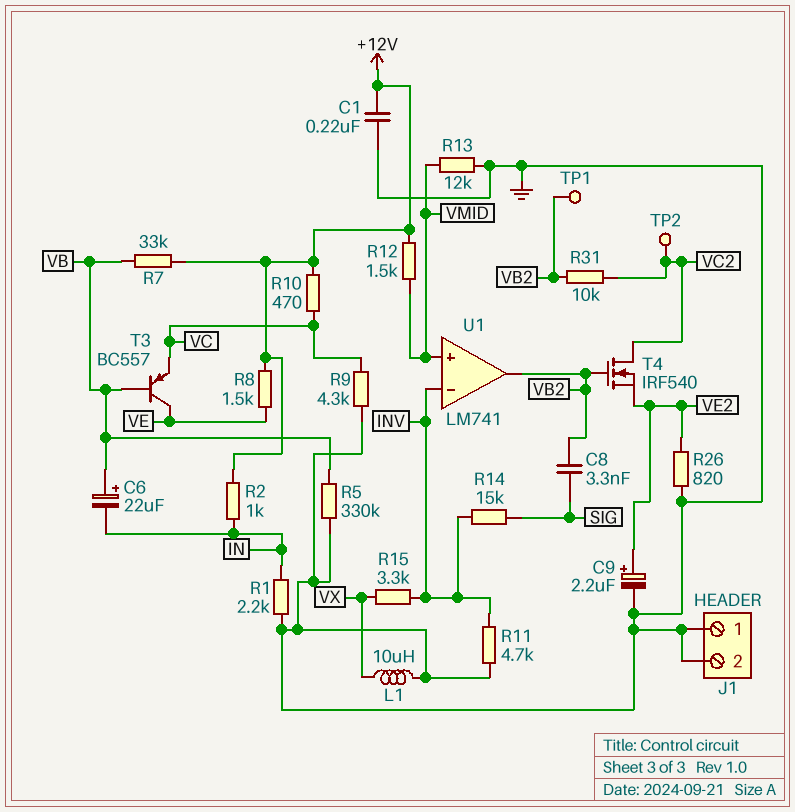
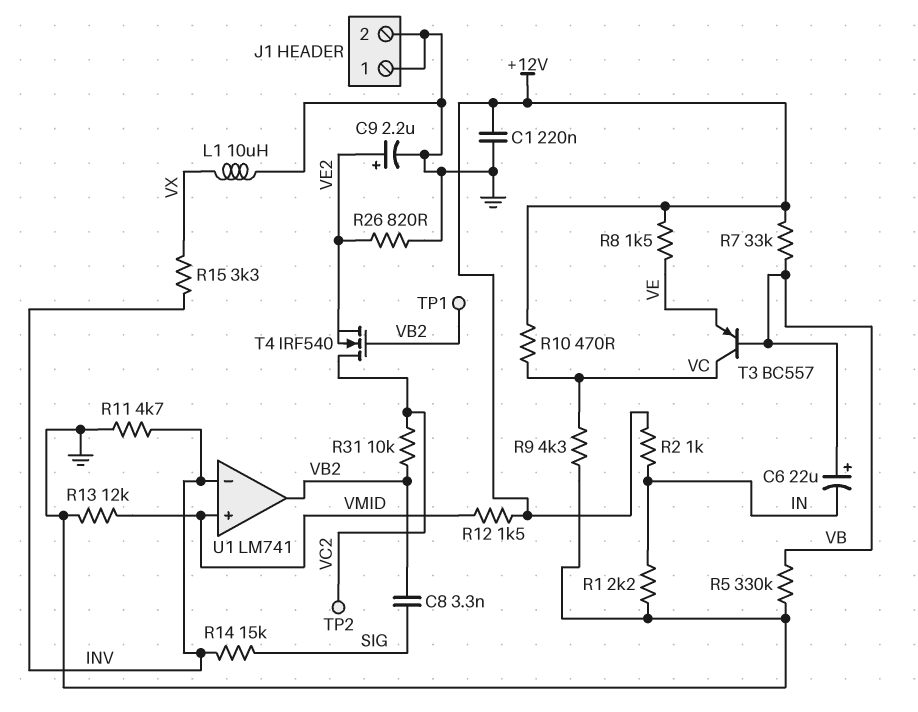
T3: PNP BC557 (B VB, C VE, E VC) -> PNP BC557 (B VB, C VC, E VE)

